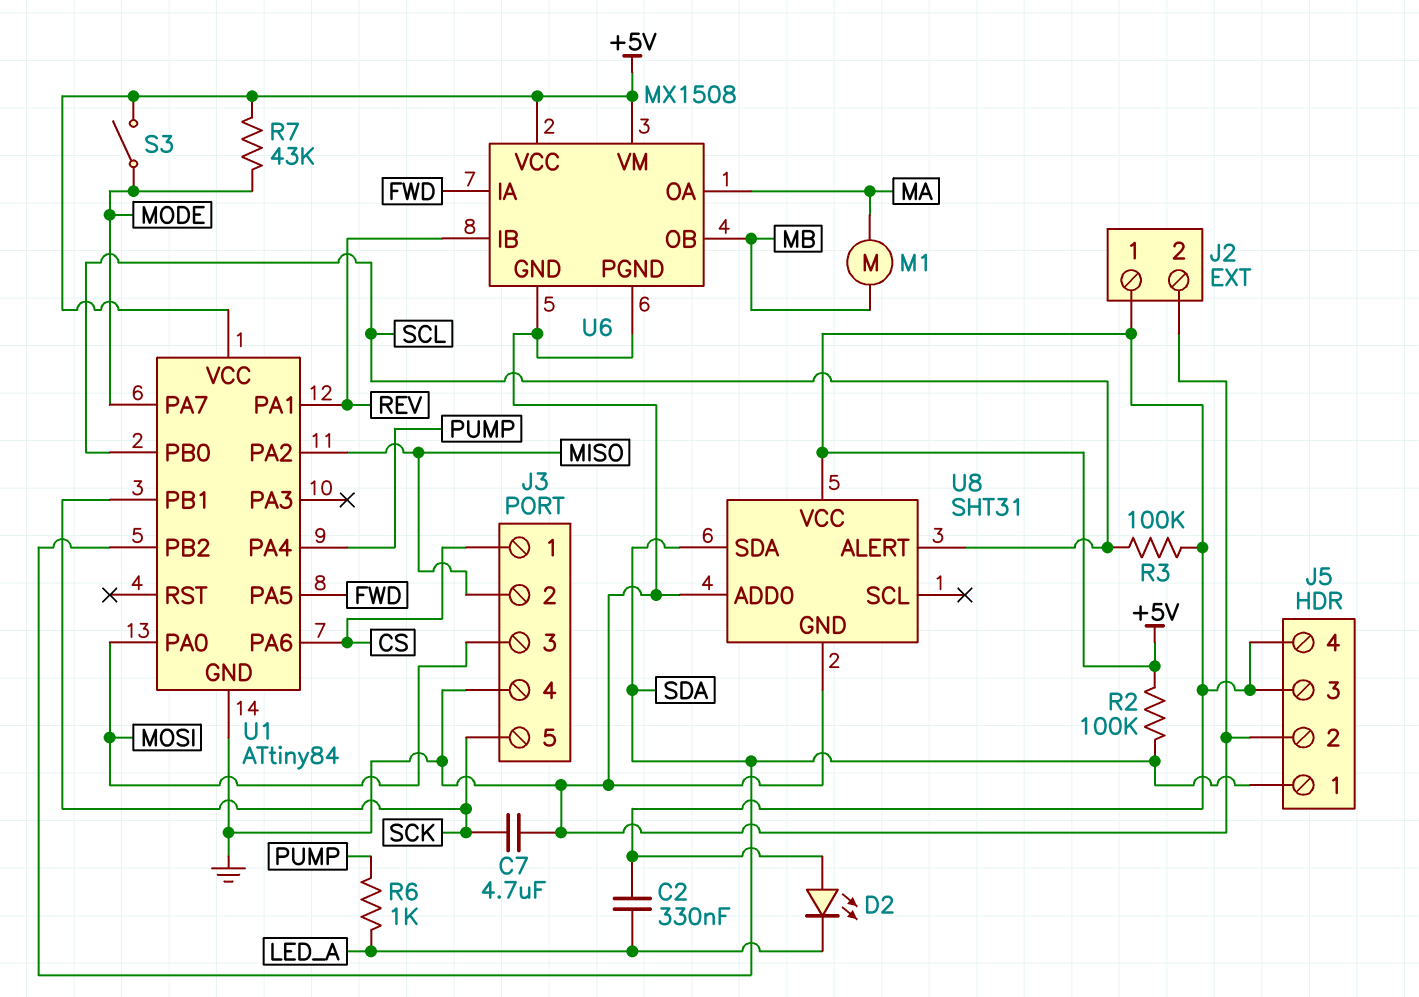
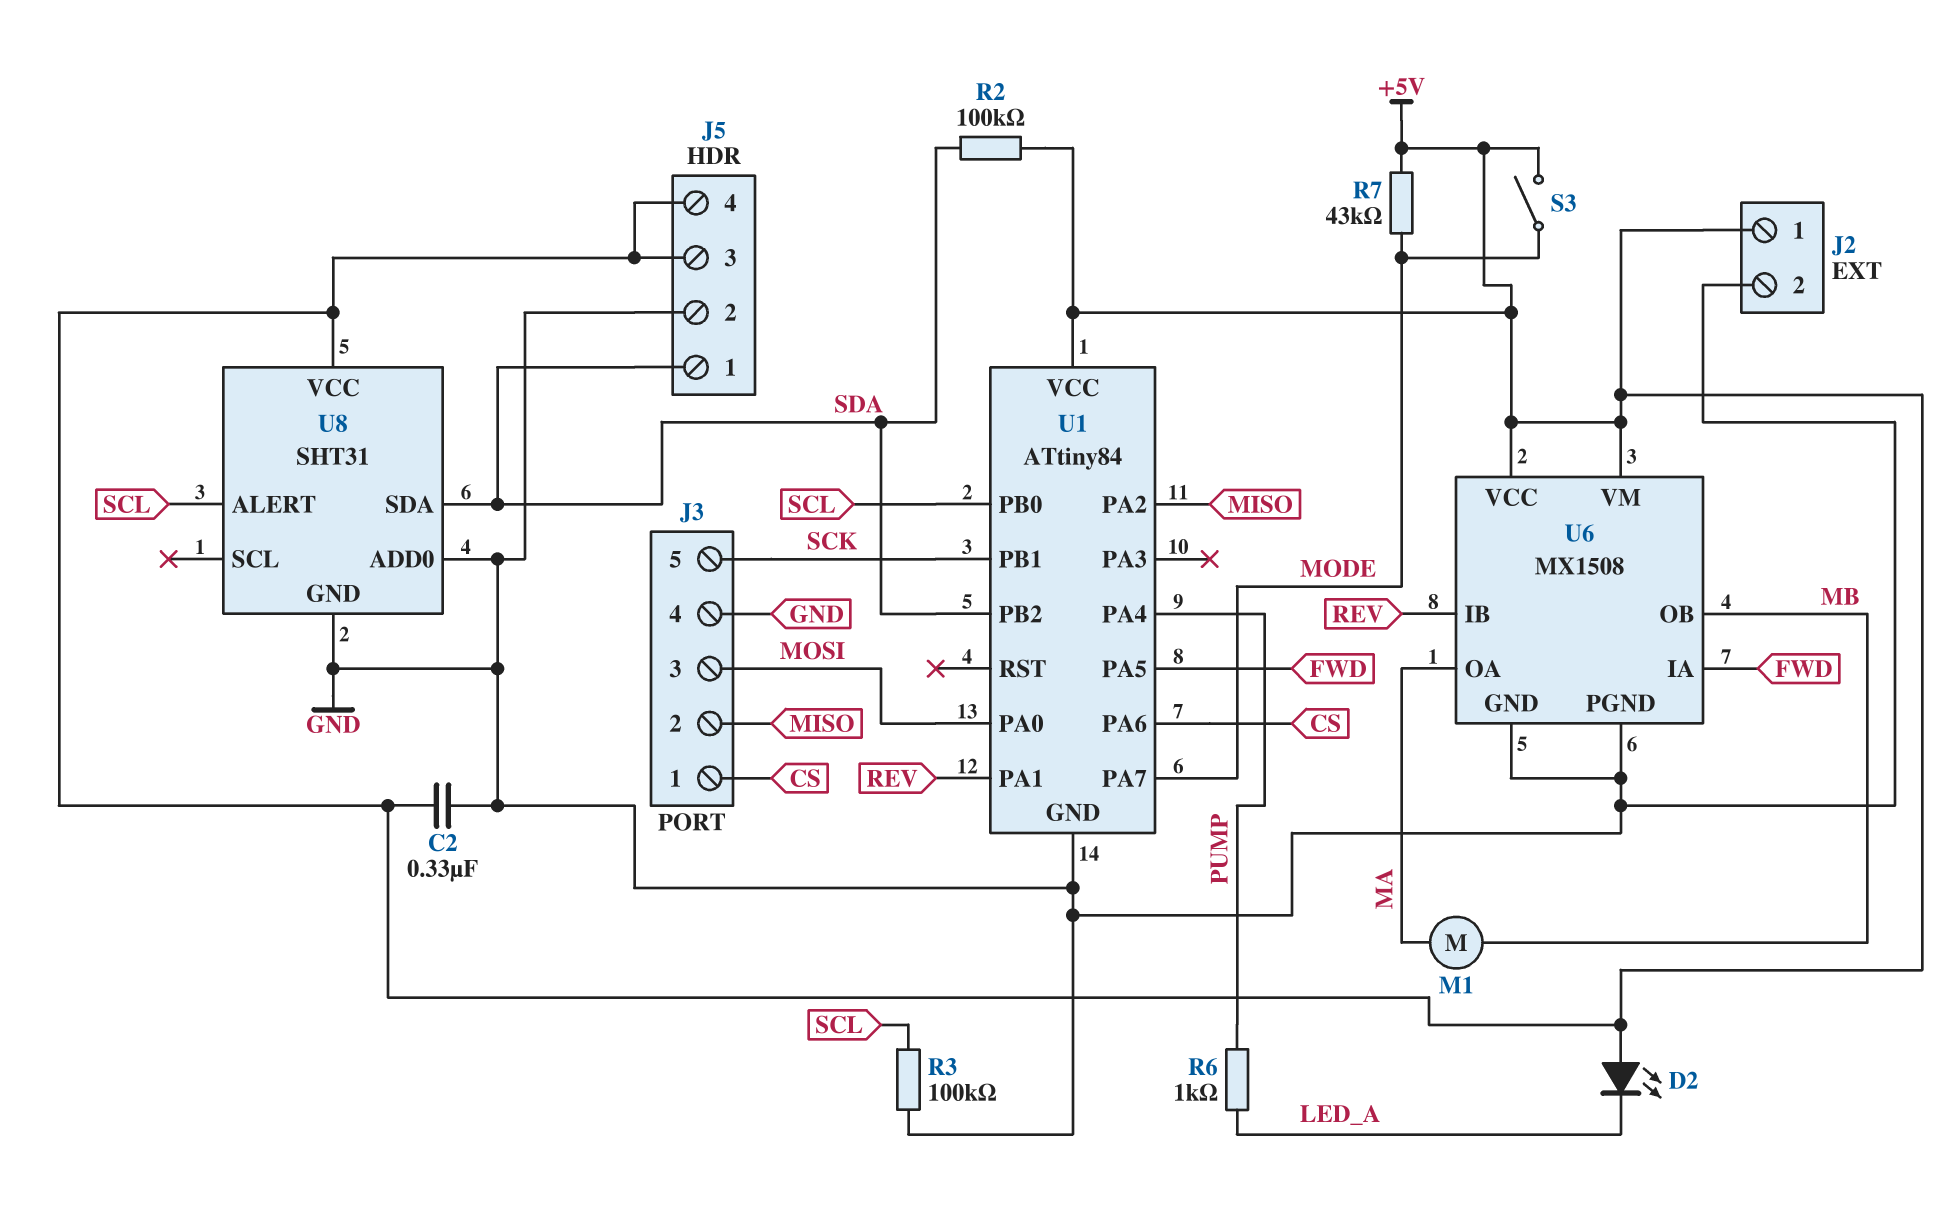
C2: 330nF (+5V, LED_A) -> 330nF (+5V, GND)
C7: 4.7uF (GND, SCK) -> none
R3: 100k (+5V, SCL) -> 100k (GND, SCL)

